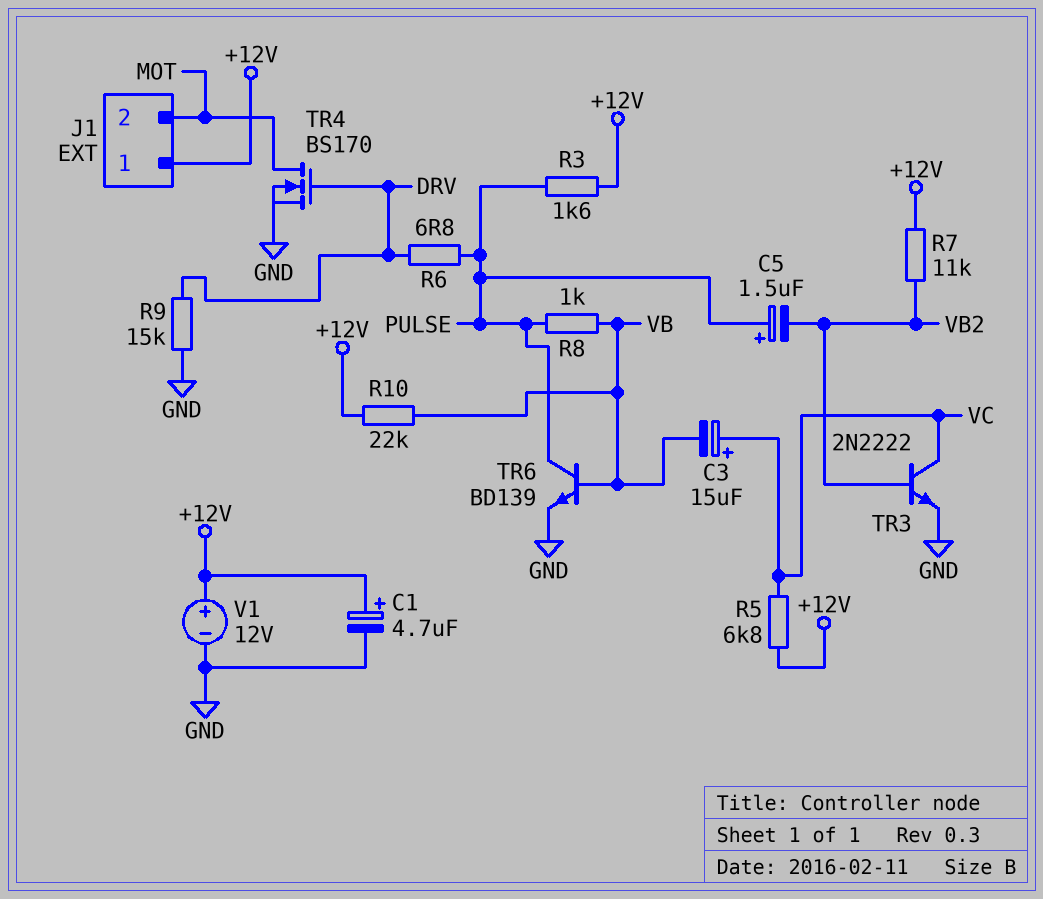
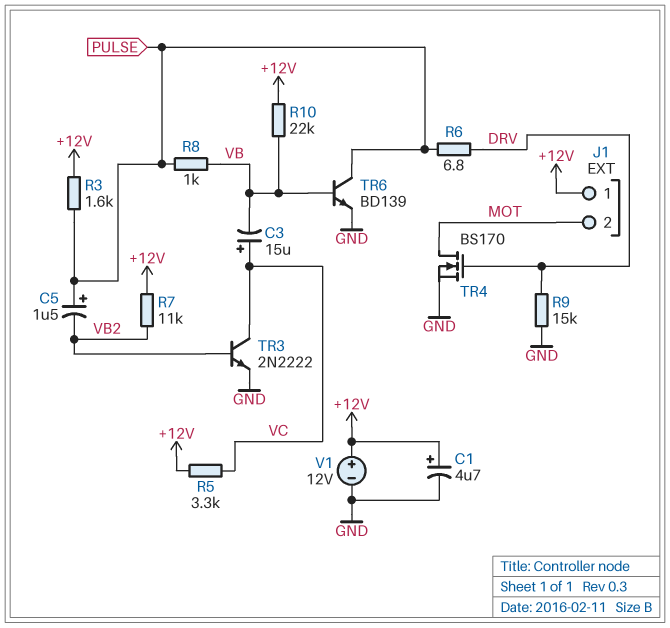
R5: 6.8k (+12V, VC) -> 3.3k (+12V, VC)

